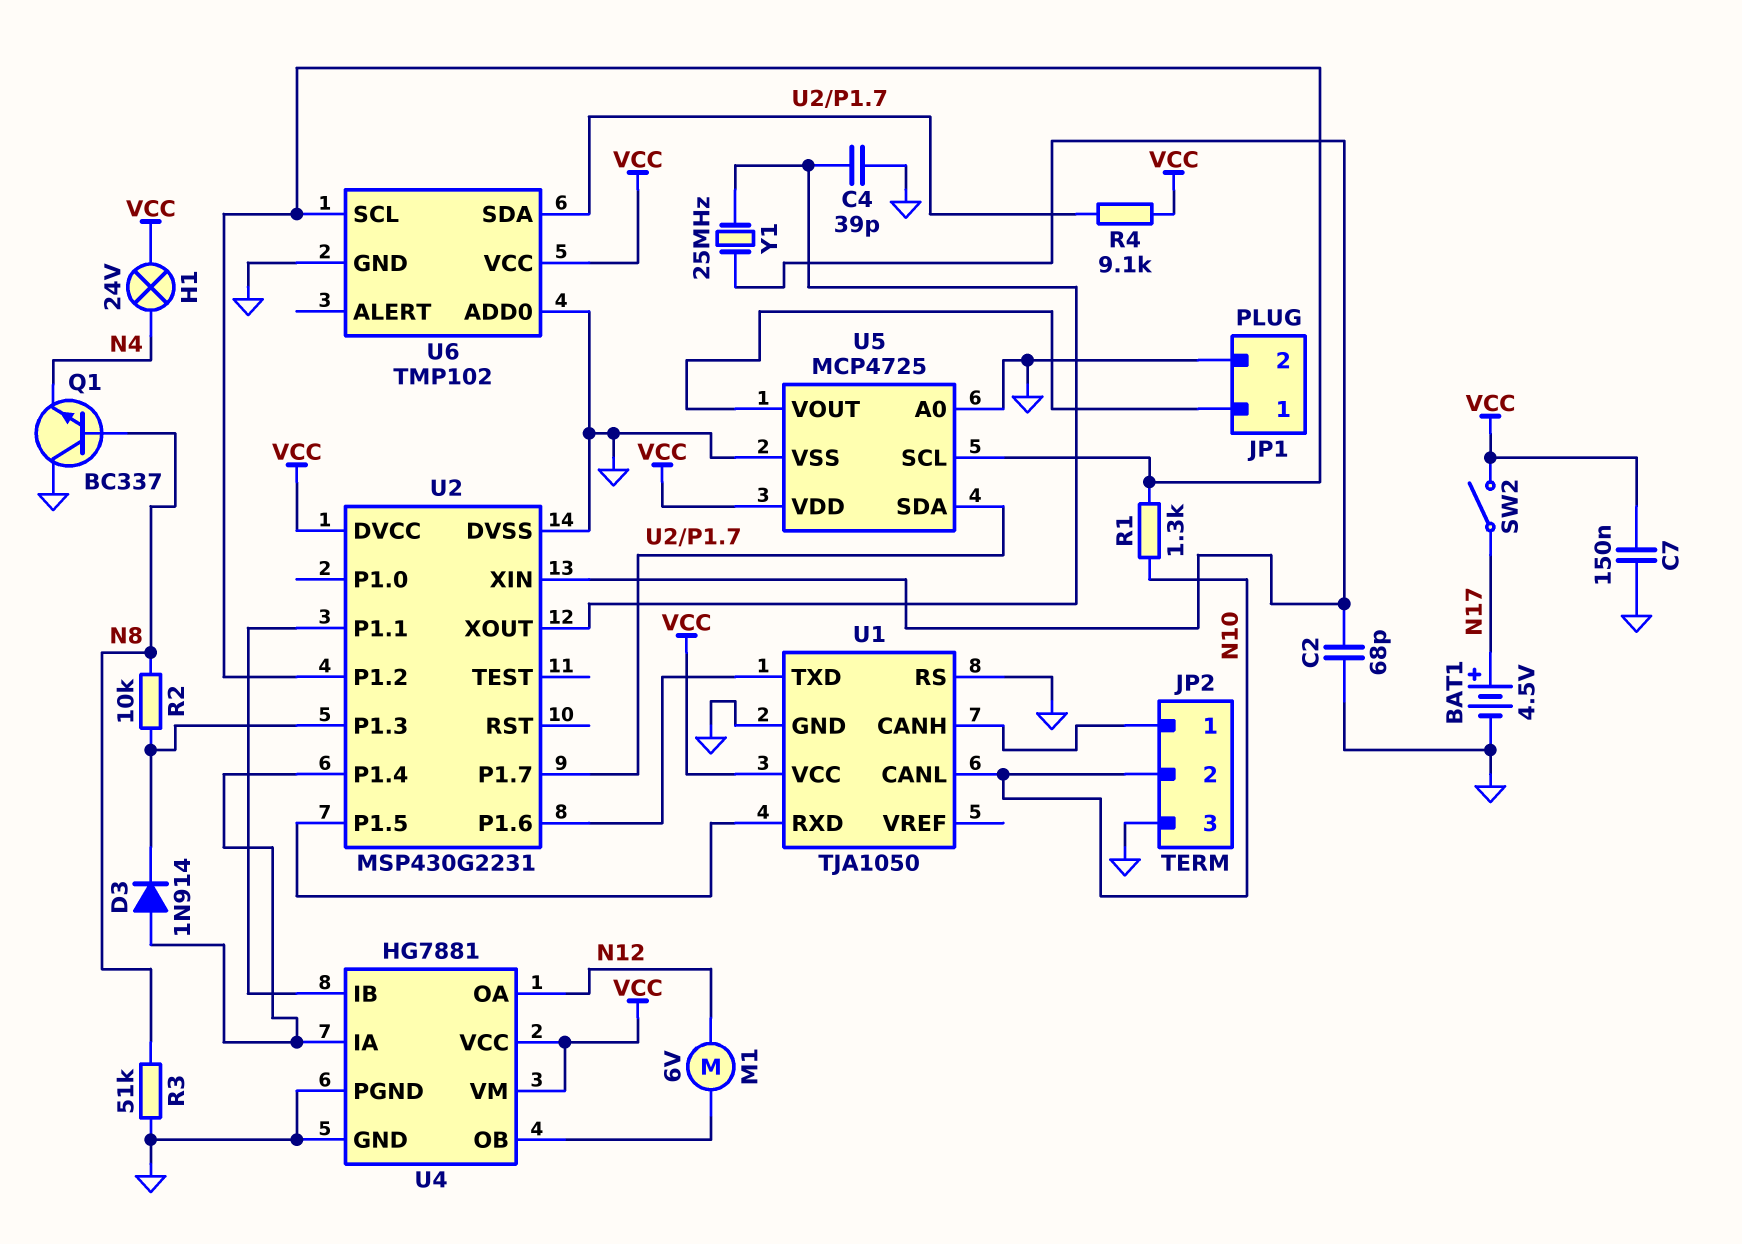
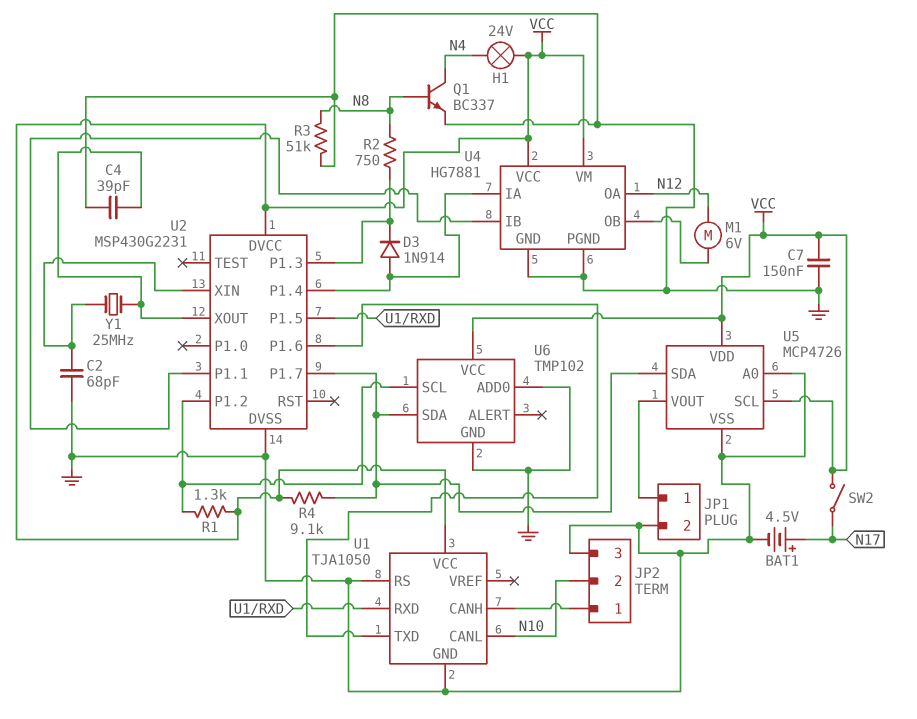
Q1: NPN BC337 (B N8, C GND, E N4) -> NPN BC337 (B N8, C N4, E GND)
R1: 1.3k (N10, U2/P1.2) -> 1.3k (U2/P1.2, VCC)
R2: 10k (N8, U2/P1.3) -> 750 (N8, U2/P1.3)
U5: MCP4725 -> MCP4726
U5 pin SCL: U2/P1.2 -> VCC

